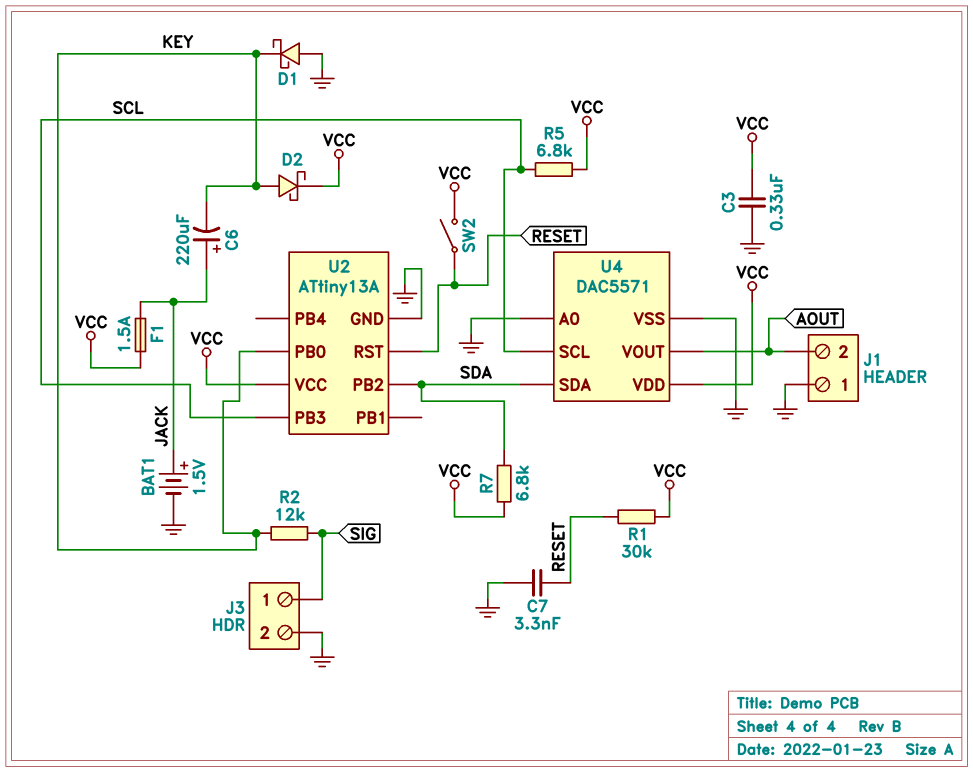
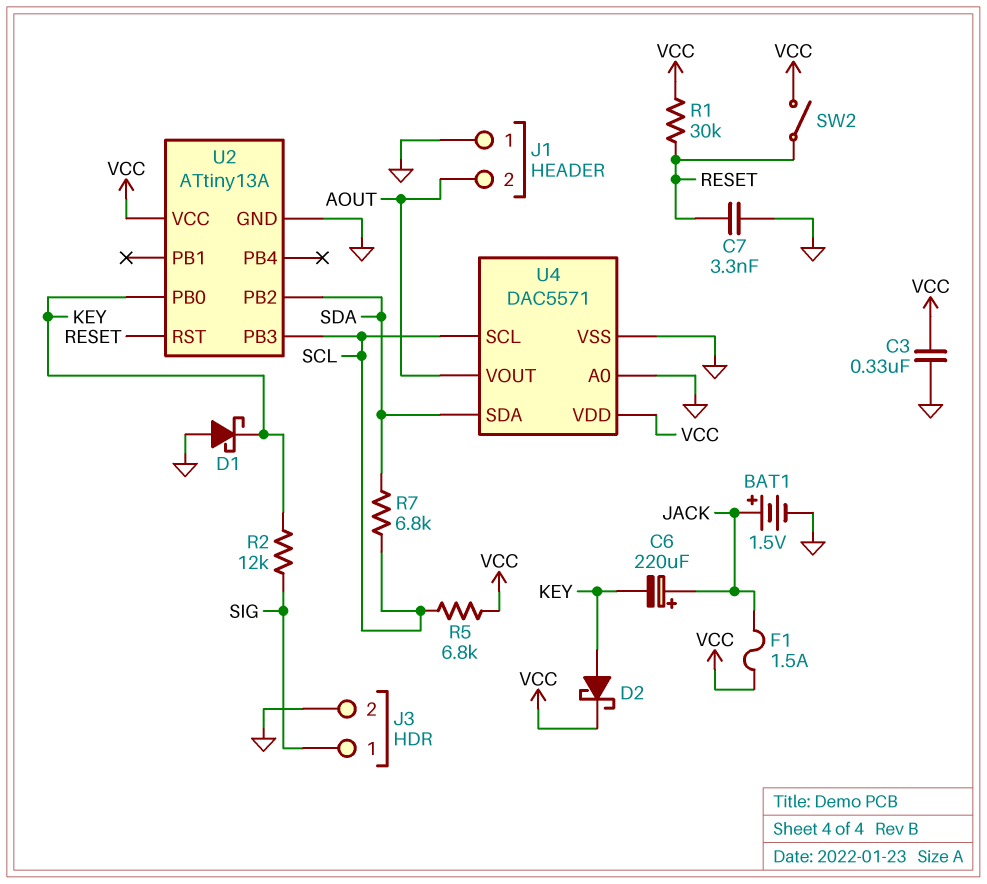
R7: 6.8k (SDA, VCC) -> 6.8k (SCL, SDA)

